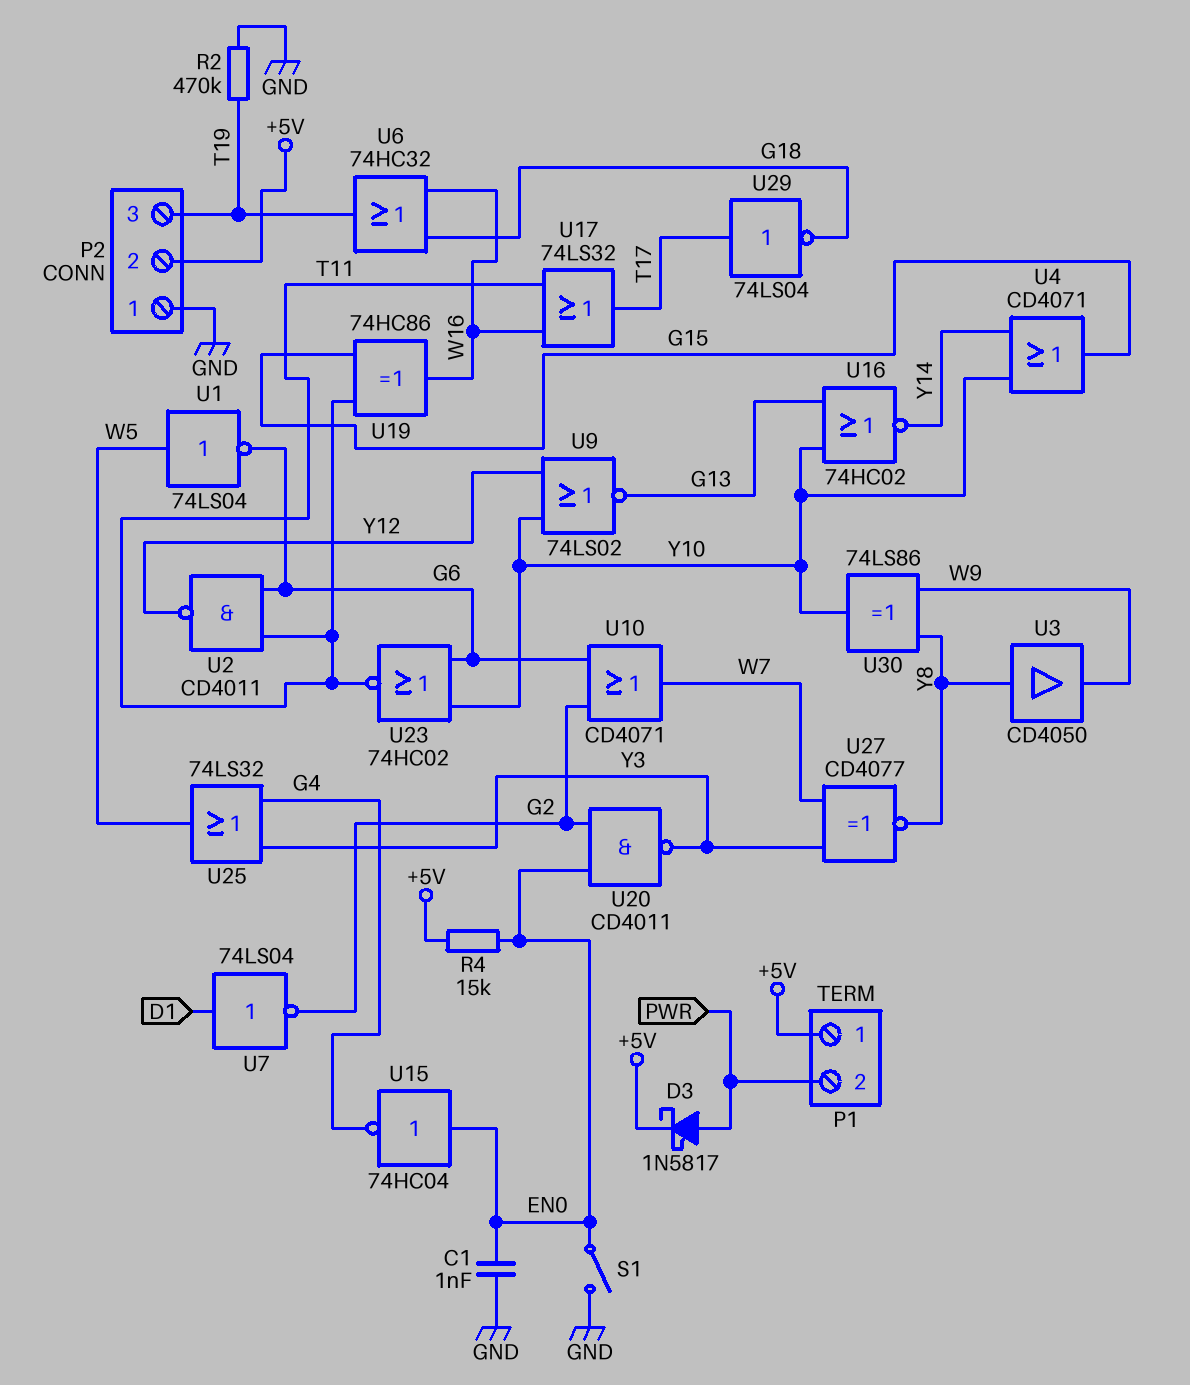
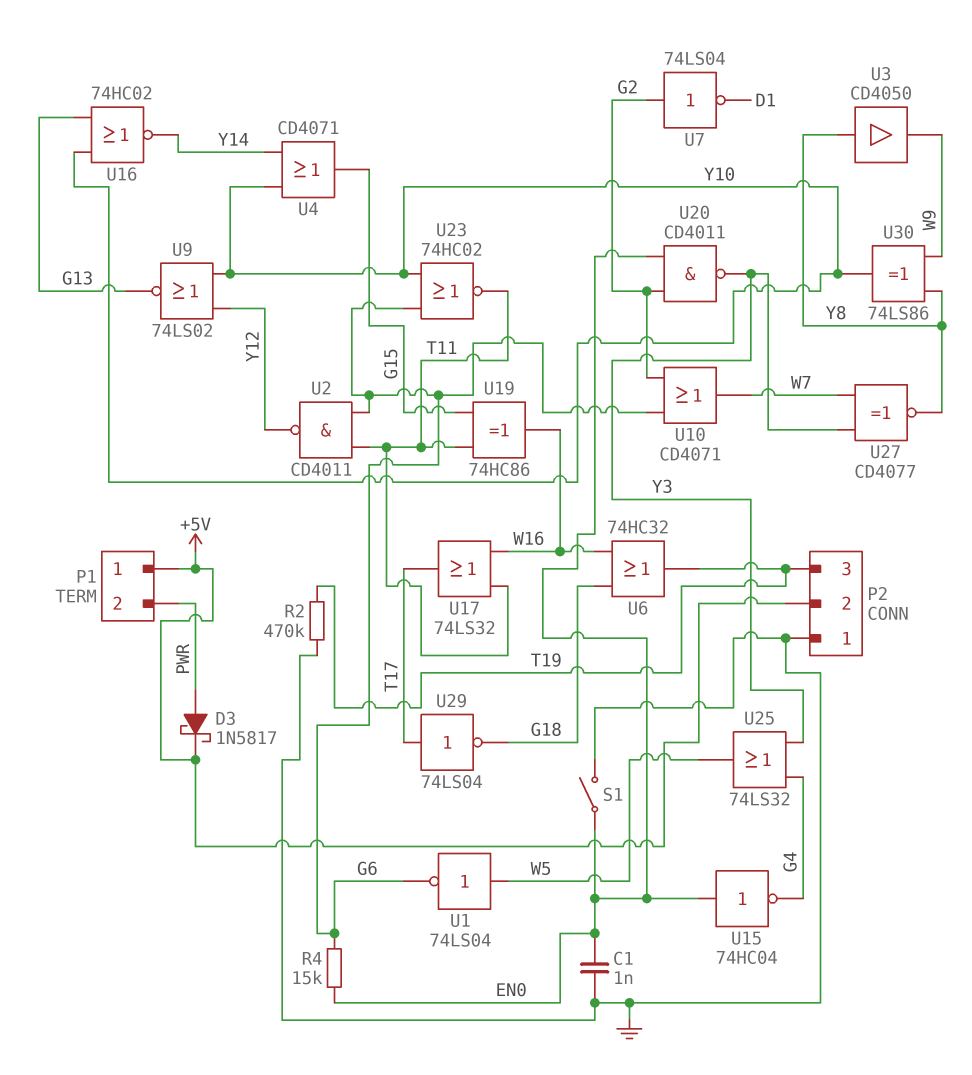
R4: 15k (+5V, EN0) -> 15k (EN0, G6)
U7: NOT 74LS04 (in D1, out G2) -> NOT 74LS04 (in G2, out D1)

